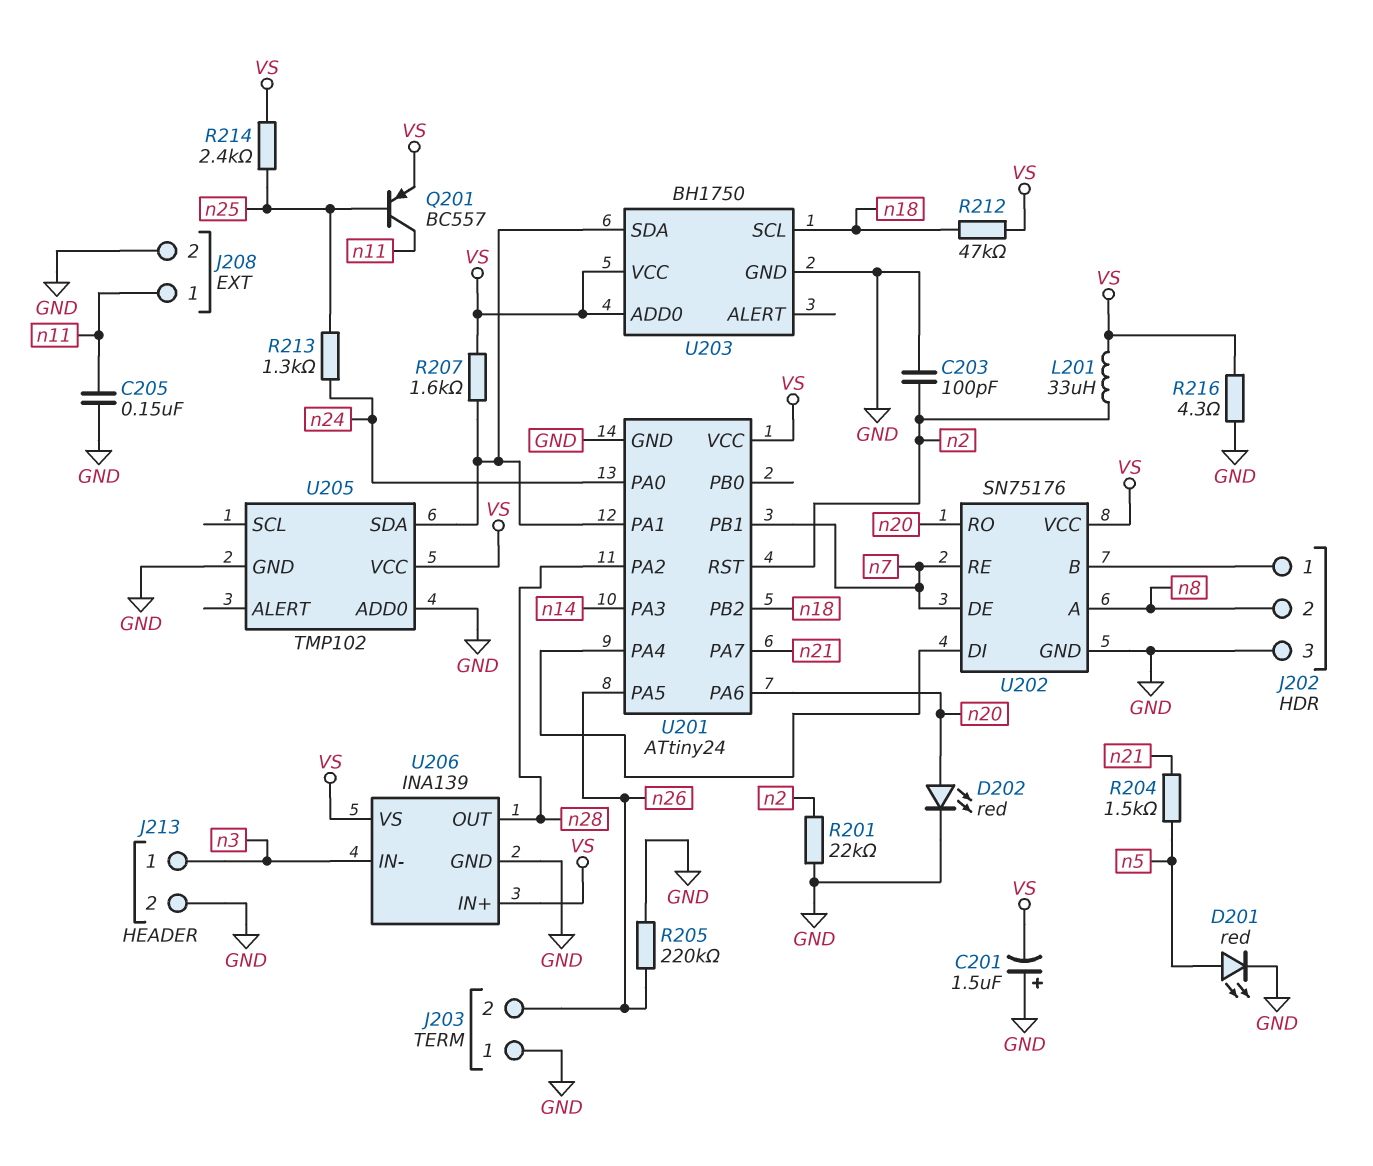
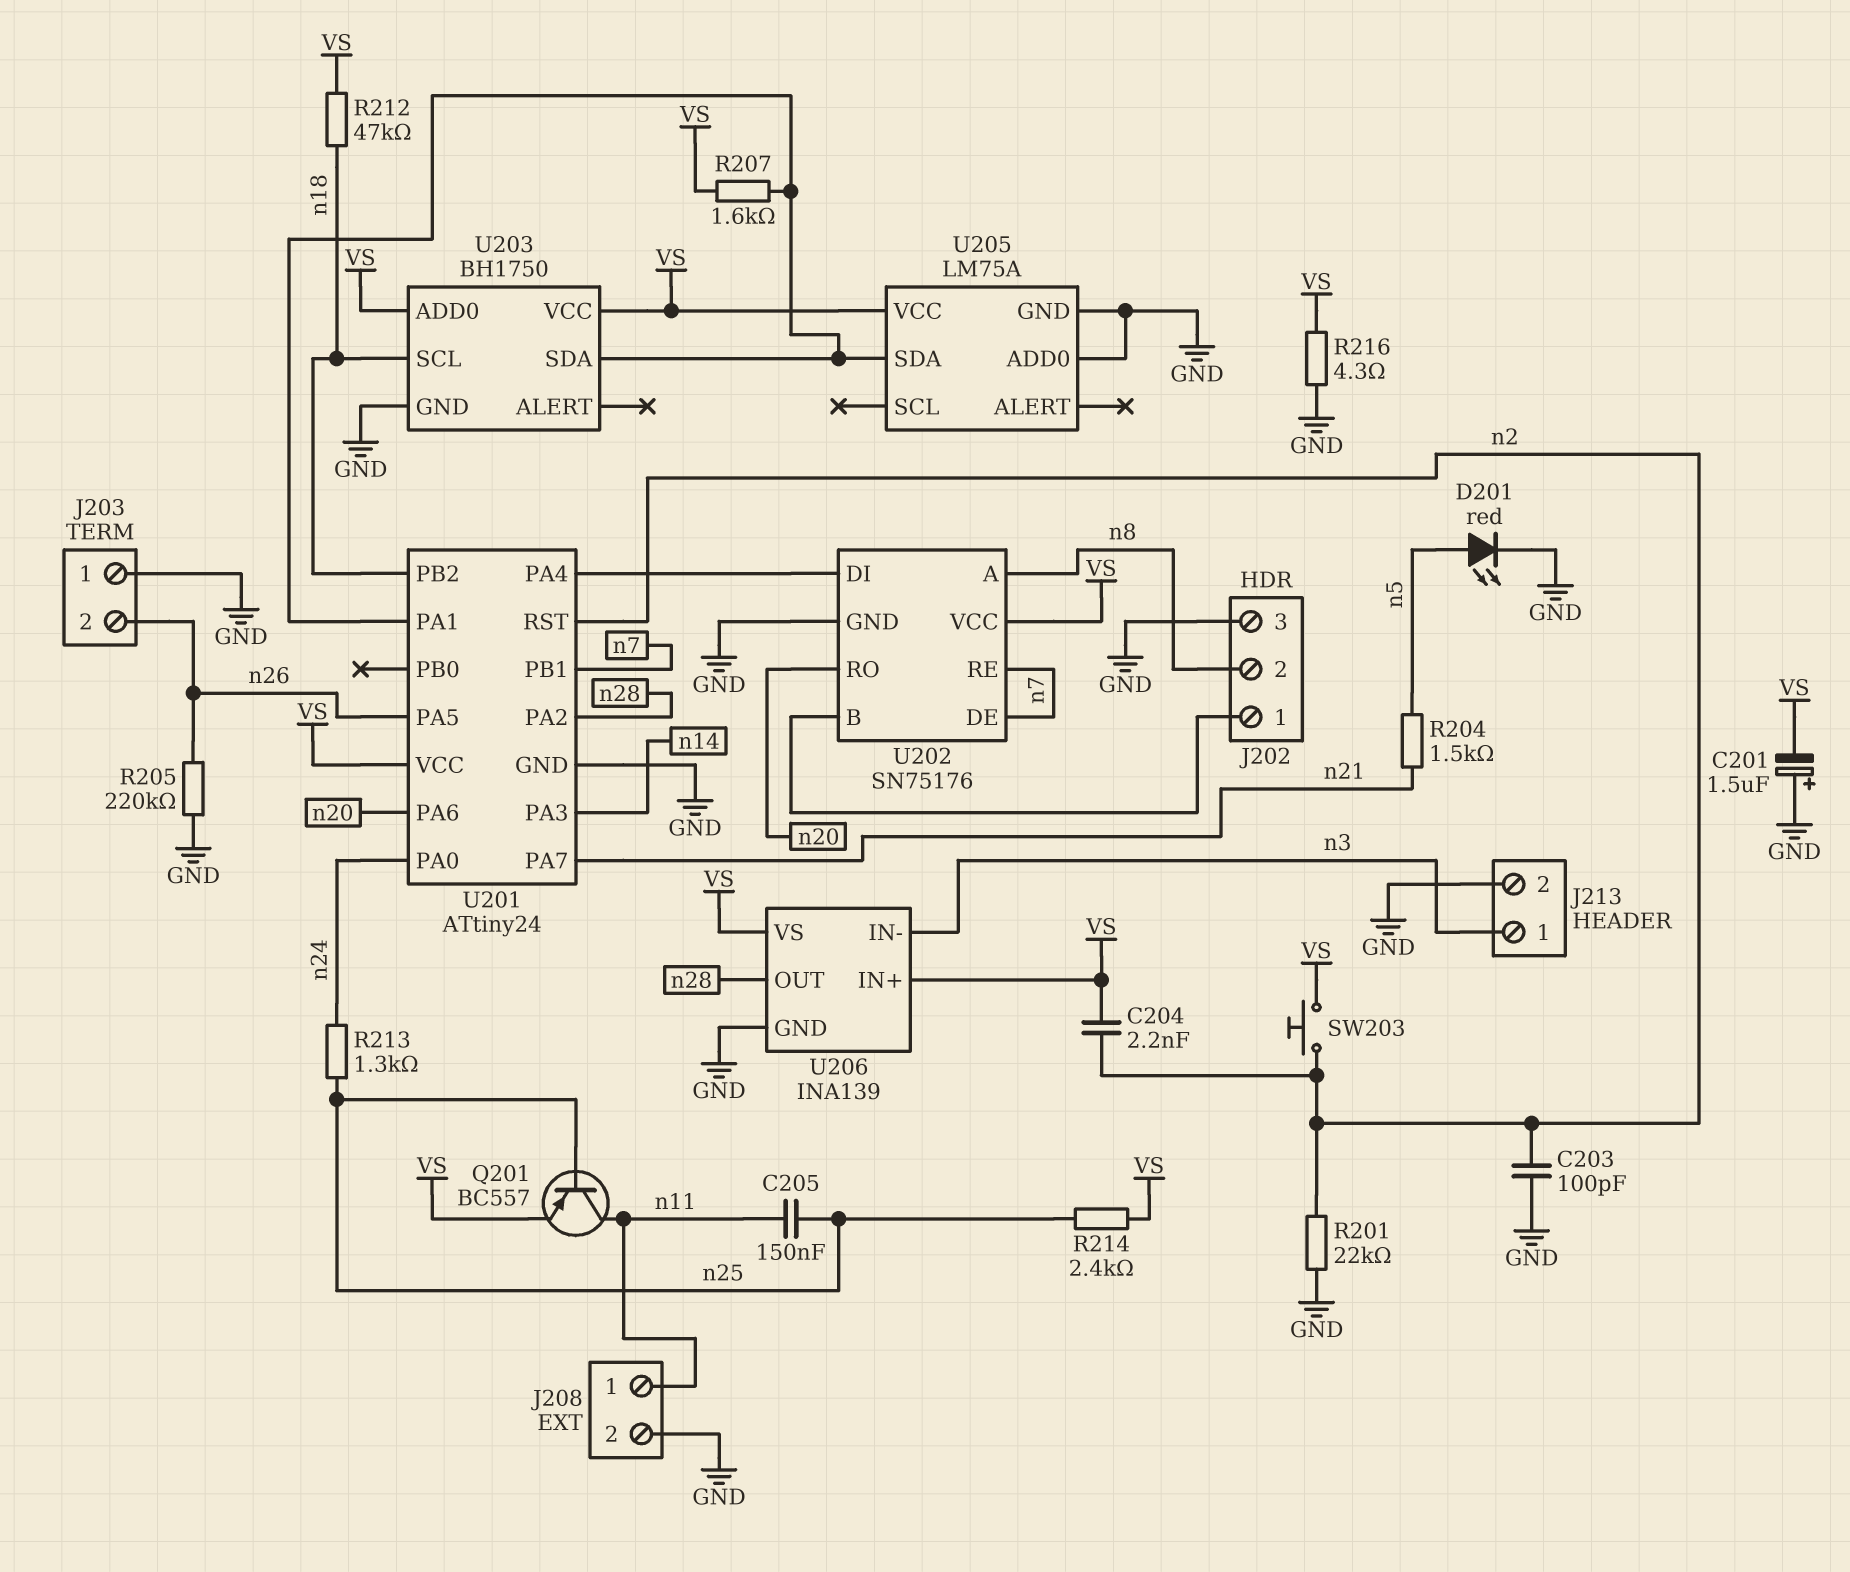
C204: none -> 2.2nF (VS, n2)
C205: 150nF (GND, n11) -> 150nF (n11, n25)
D202: LED red (A n20, K GND) -> none
L201: 33uH (VS, n2) -> none
SW203: none -> button (VS, n2)
U205: TMP102 -> LM75A

